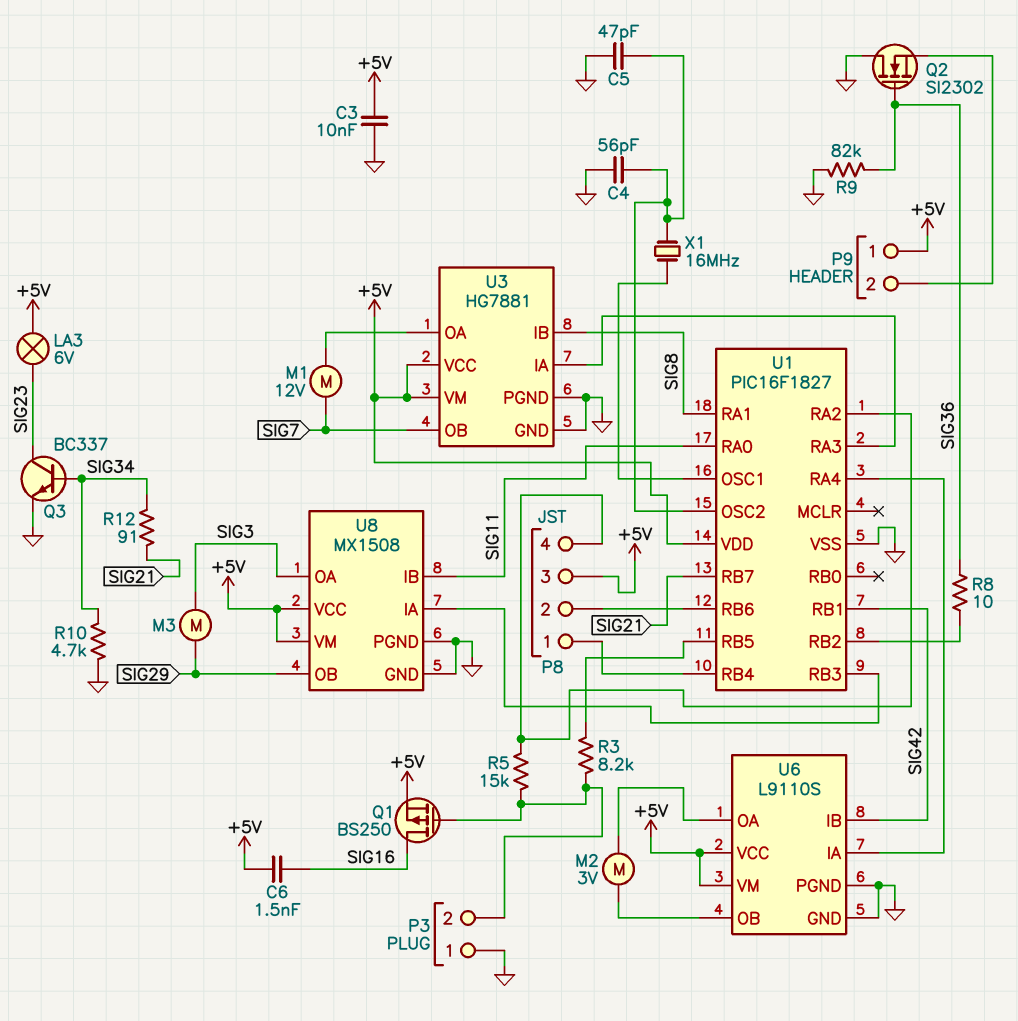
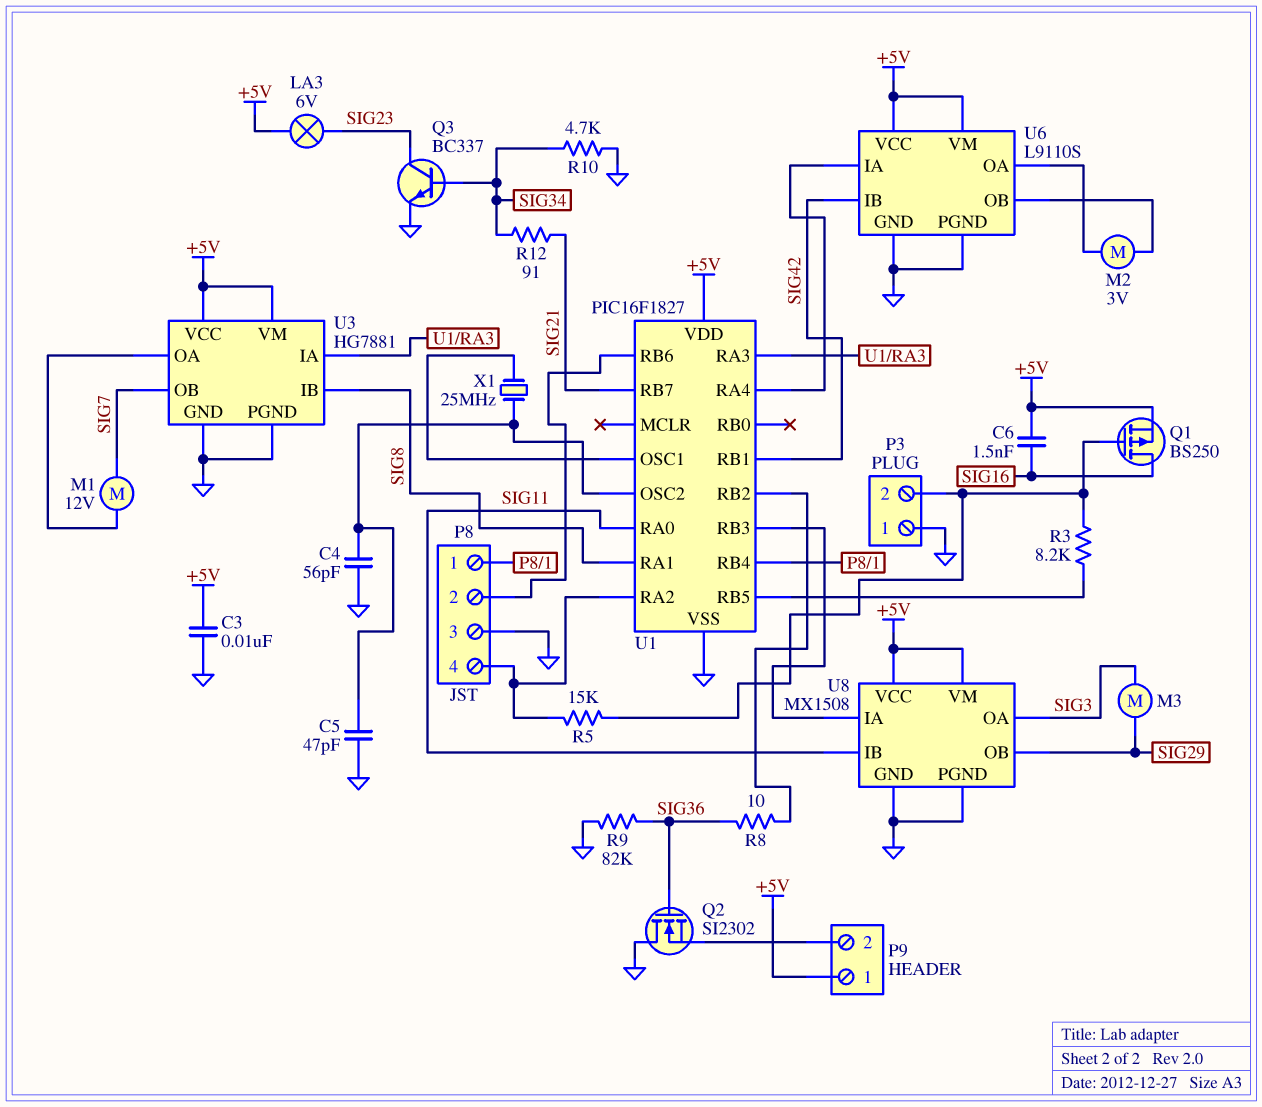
P8 pin 3: +5V -> GND
X1: 16MHz (U1/OSC1, U1/OSC2) -> 25MHz (U1/OSC1, U1/OSC2)

